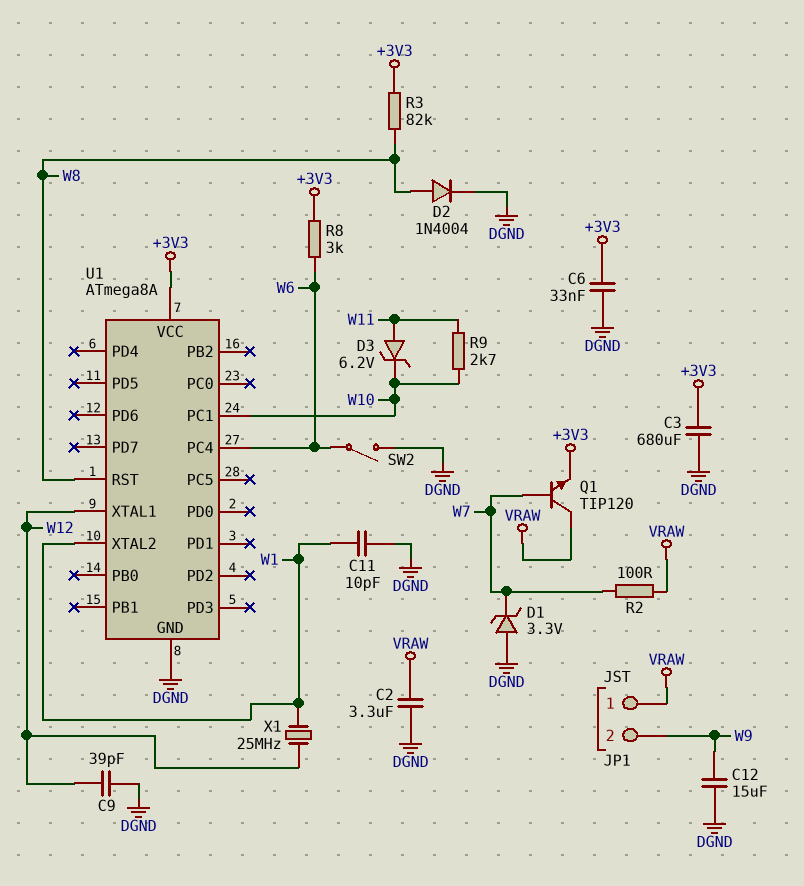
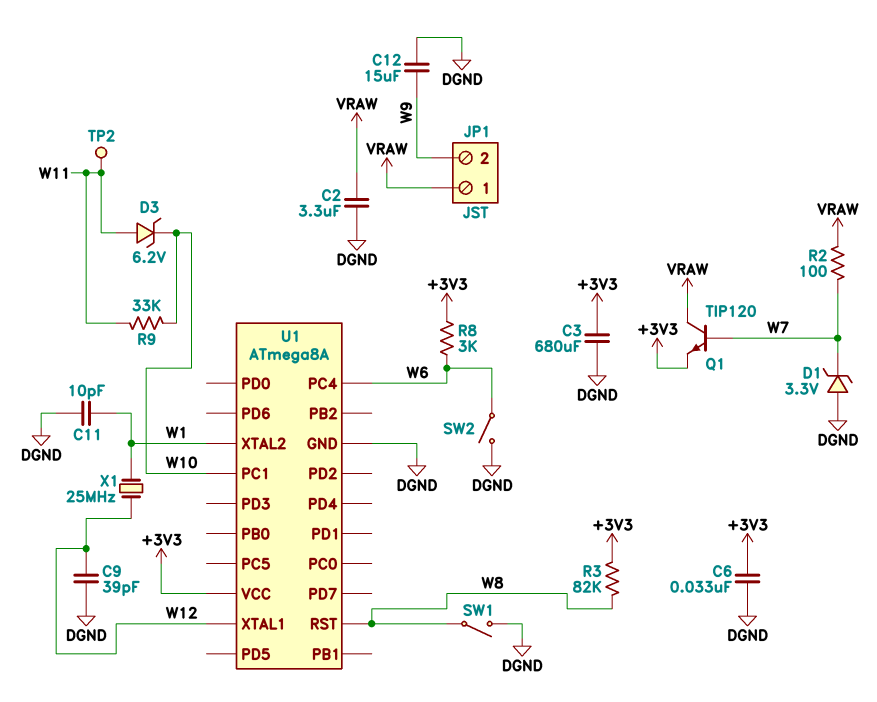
D2: diode 1N4004 (A W8, K DGND) -> none
R9: 2.7k (W10, W11) -> 33k (W10, W11)
SW1: none -> switch (DGND, W8)
TP2: none -> test point (W11)

